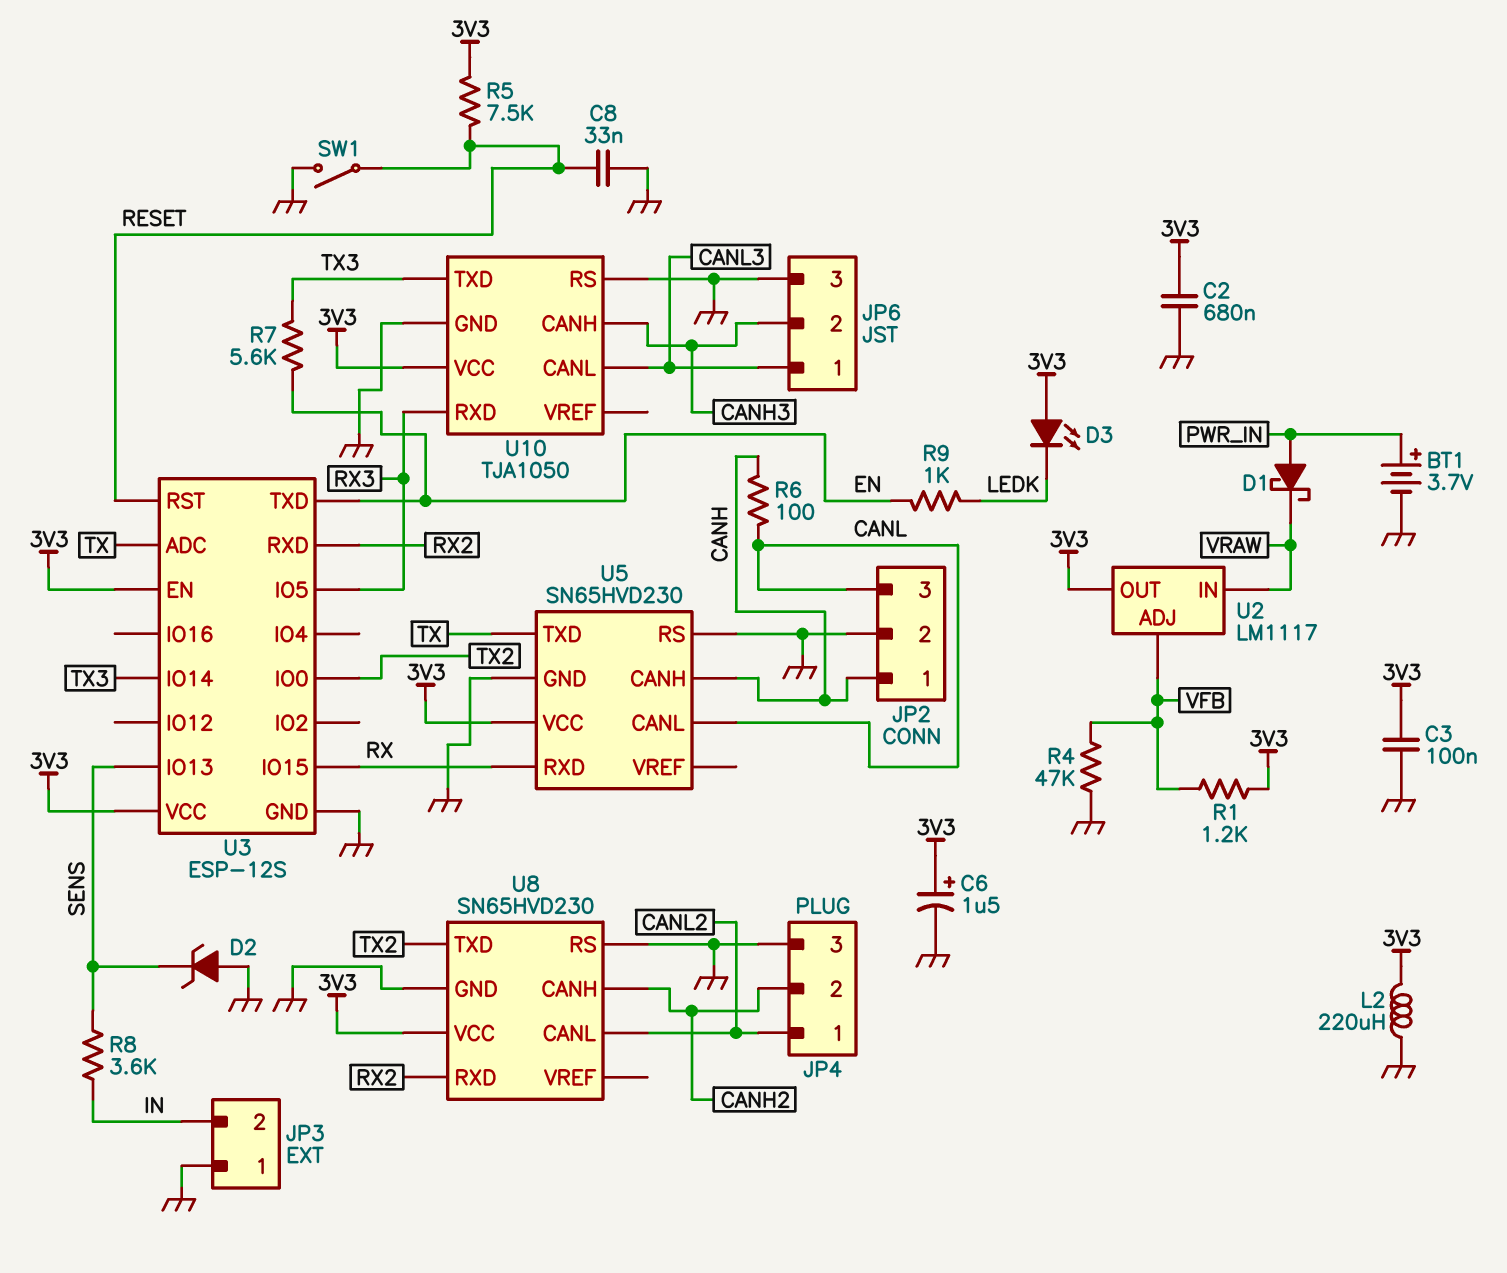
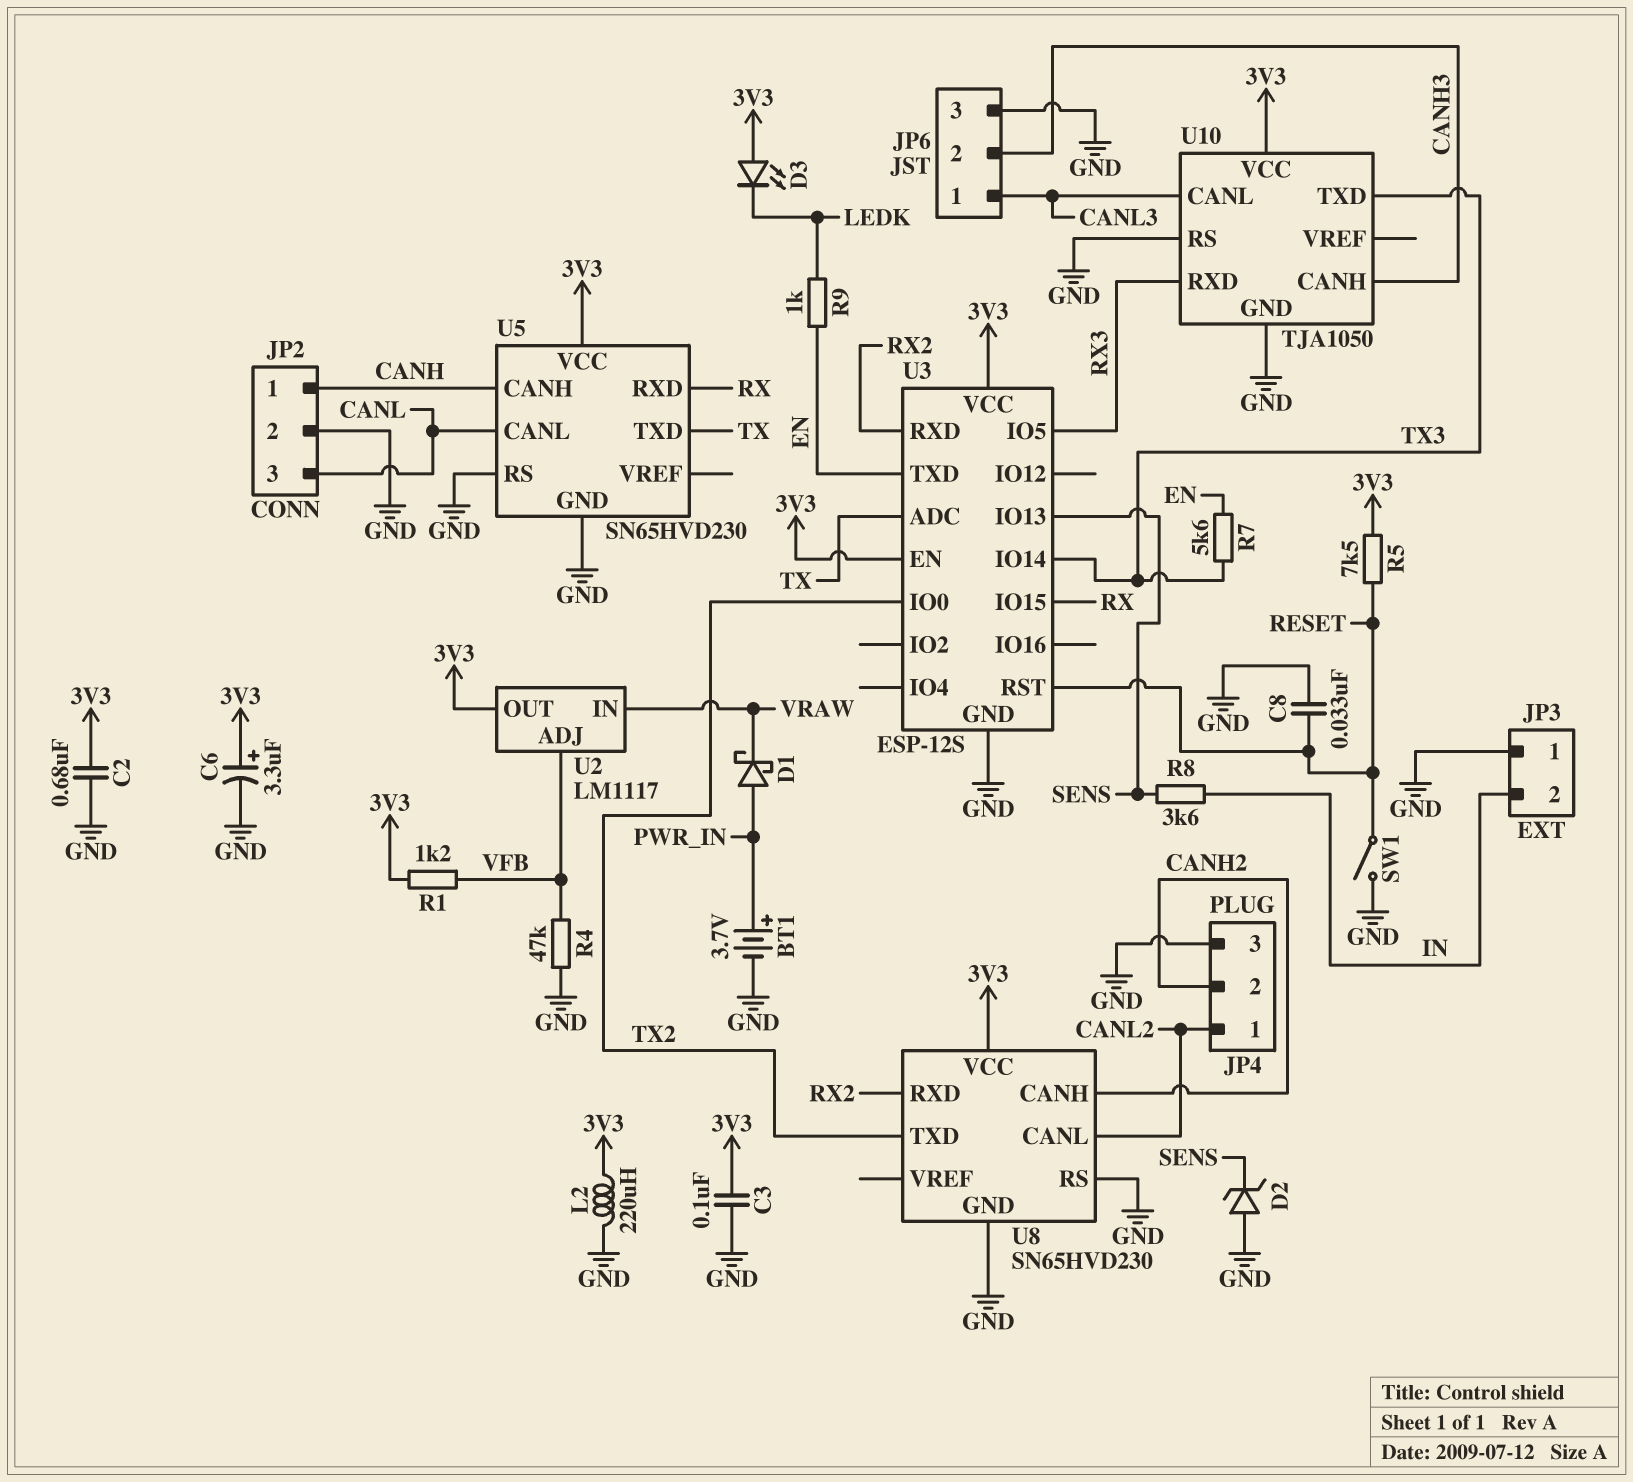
C6: 1.5uF (plus 3V3, minus GND) -> 3.3uF (plus 3V3, minus GND)
R6: 100 (CANH, CANL) -> none

